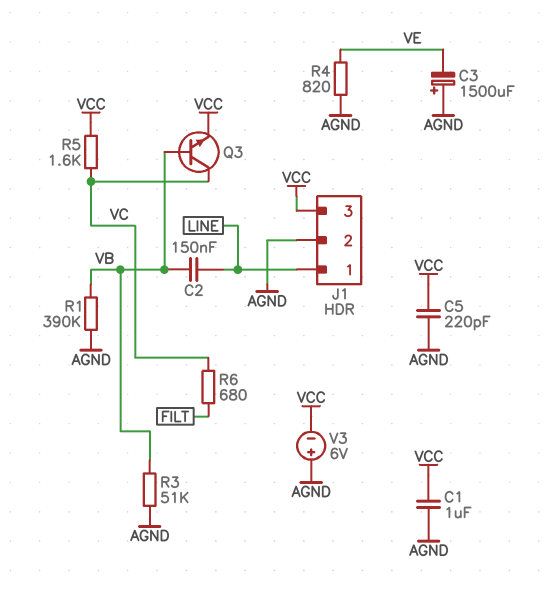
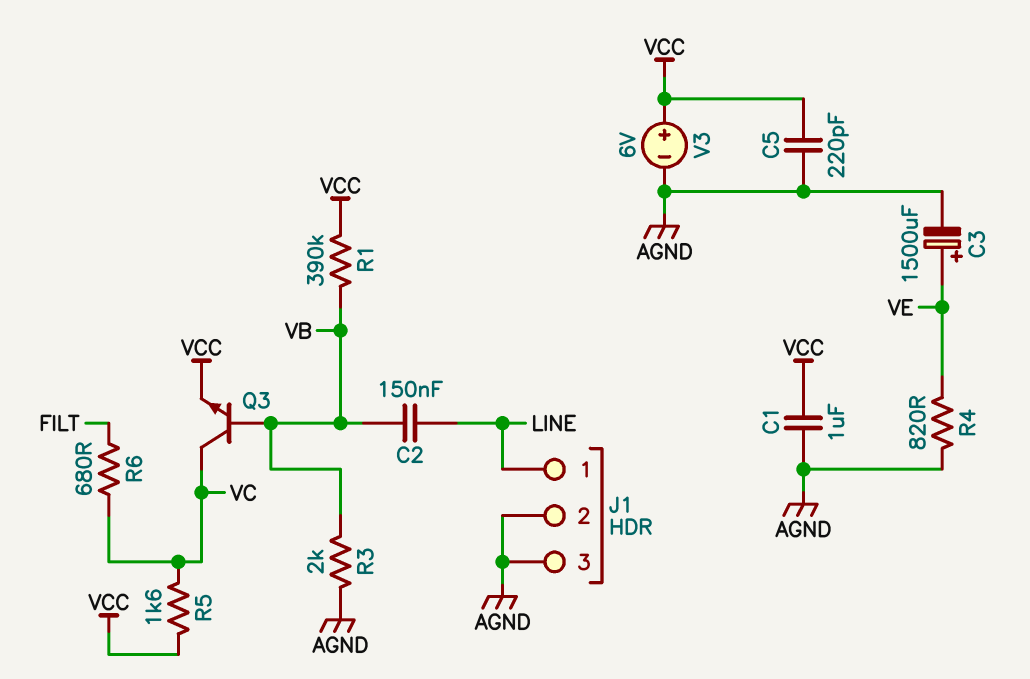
C3: 1500uF (plus AGND, minus VE) -> 1500uF (plus VE, minus AGND)
J1 pin 3: VCC -> AGND
R1: 390k (AGND, VB) -> 390k (VB, VCC)
R3: 51k (AGND, VB) -> 2k (AGND, VB)
V3: 6V (plus AGND, minus VCC) -> 6V (plus VCC, minus AGND)

